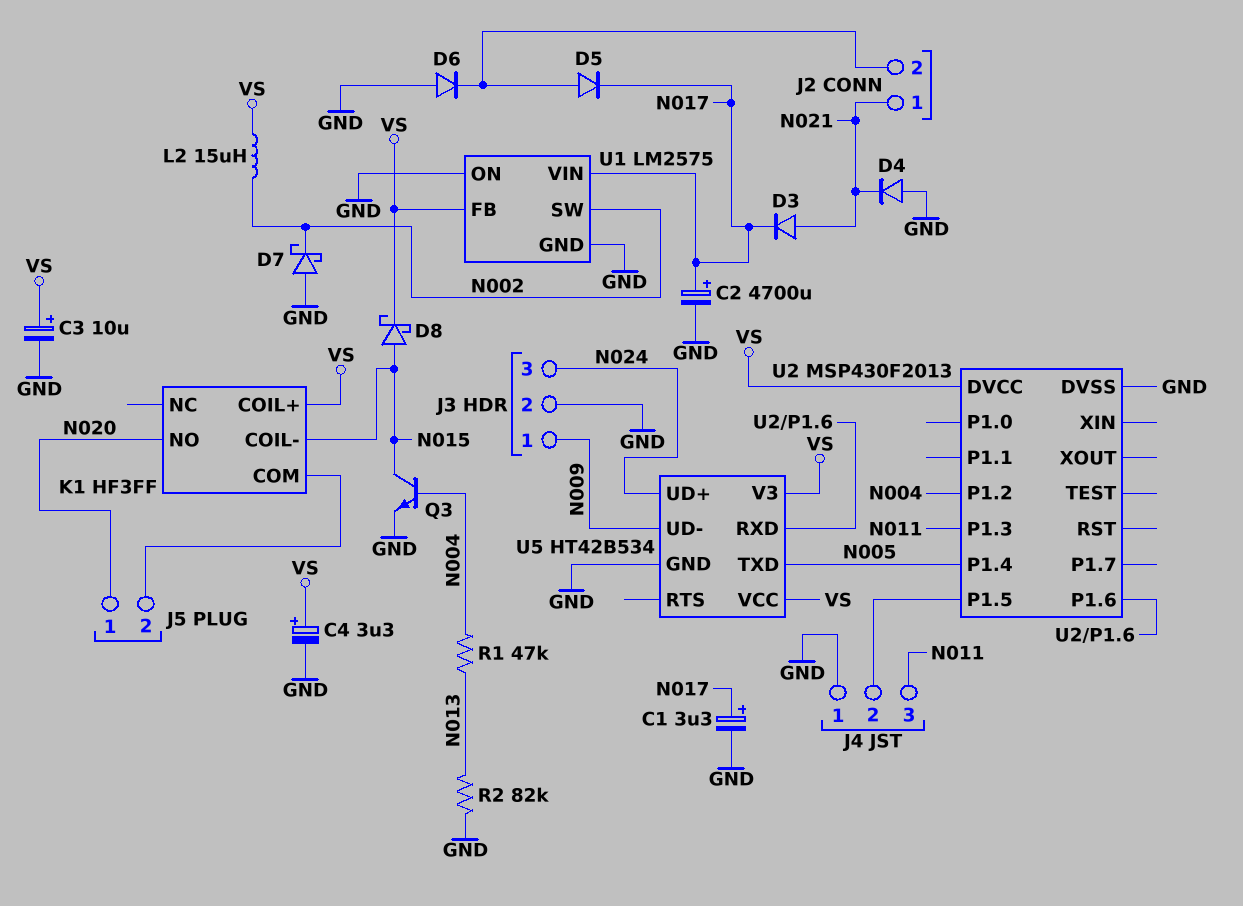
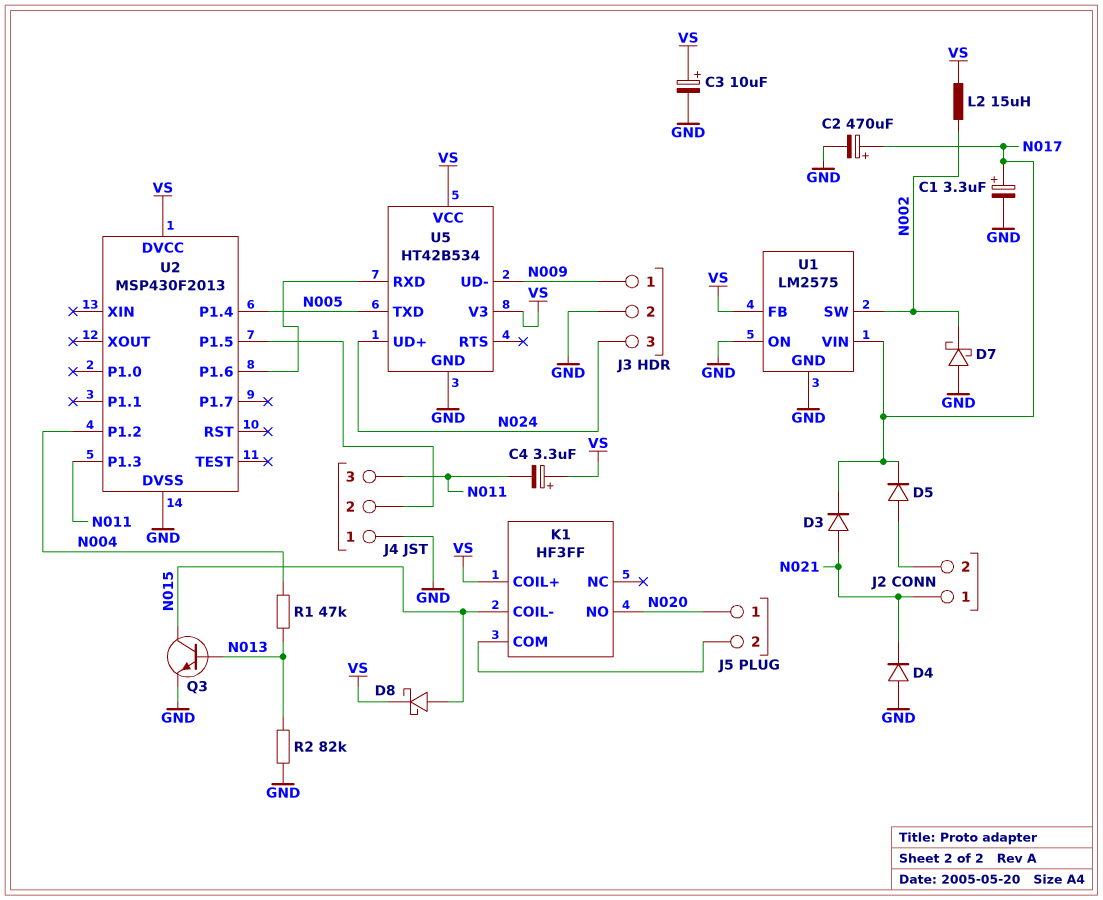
C2: 4700uF (plus N017, minus GND) -> 470uF (plus N017, minus GND)
C4: 3.3uF (plus VS, minus GND) -> 3.3uF (plus VS, minus N011)
D6: diode (A GND, K J2/2) -> none
Q3: NPN (B N004, C N015, E GND) -> NPN (B N013, C N015, E GND)

